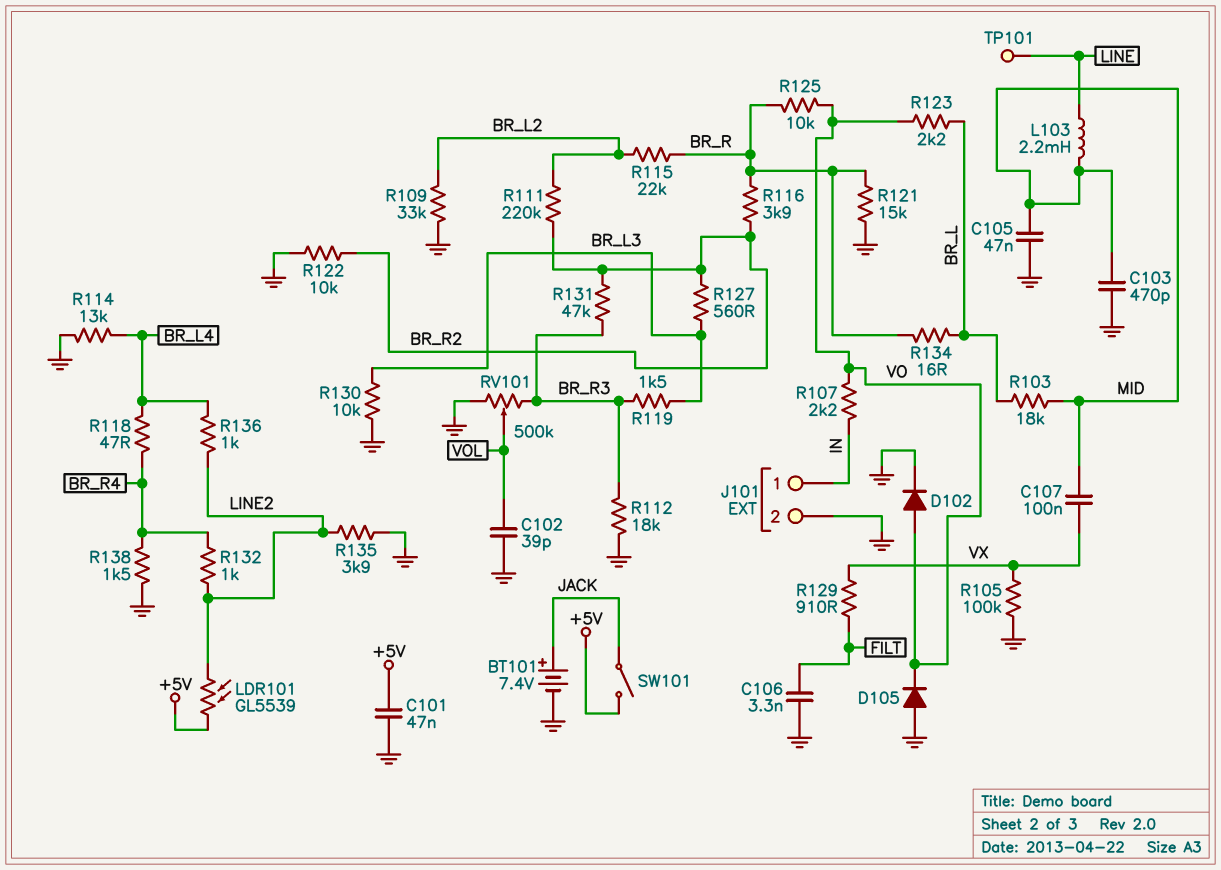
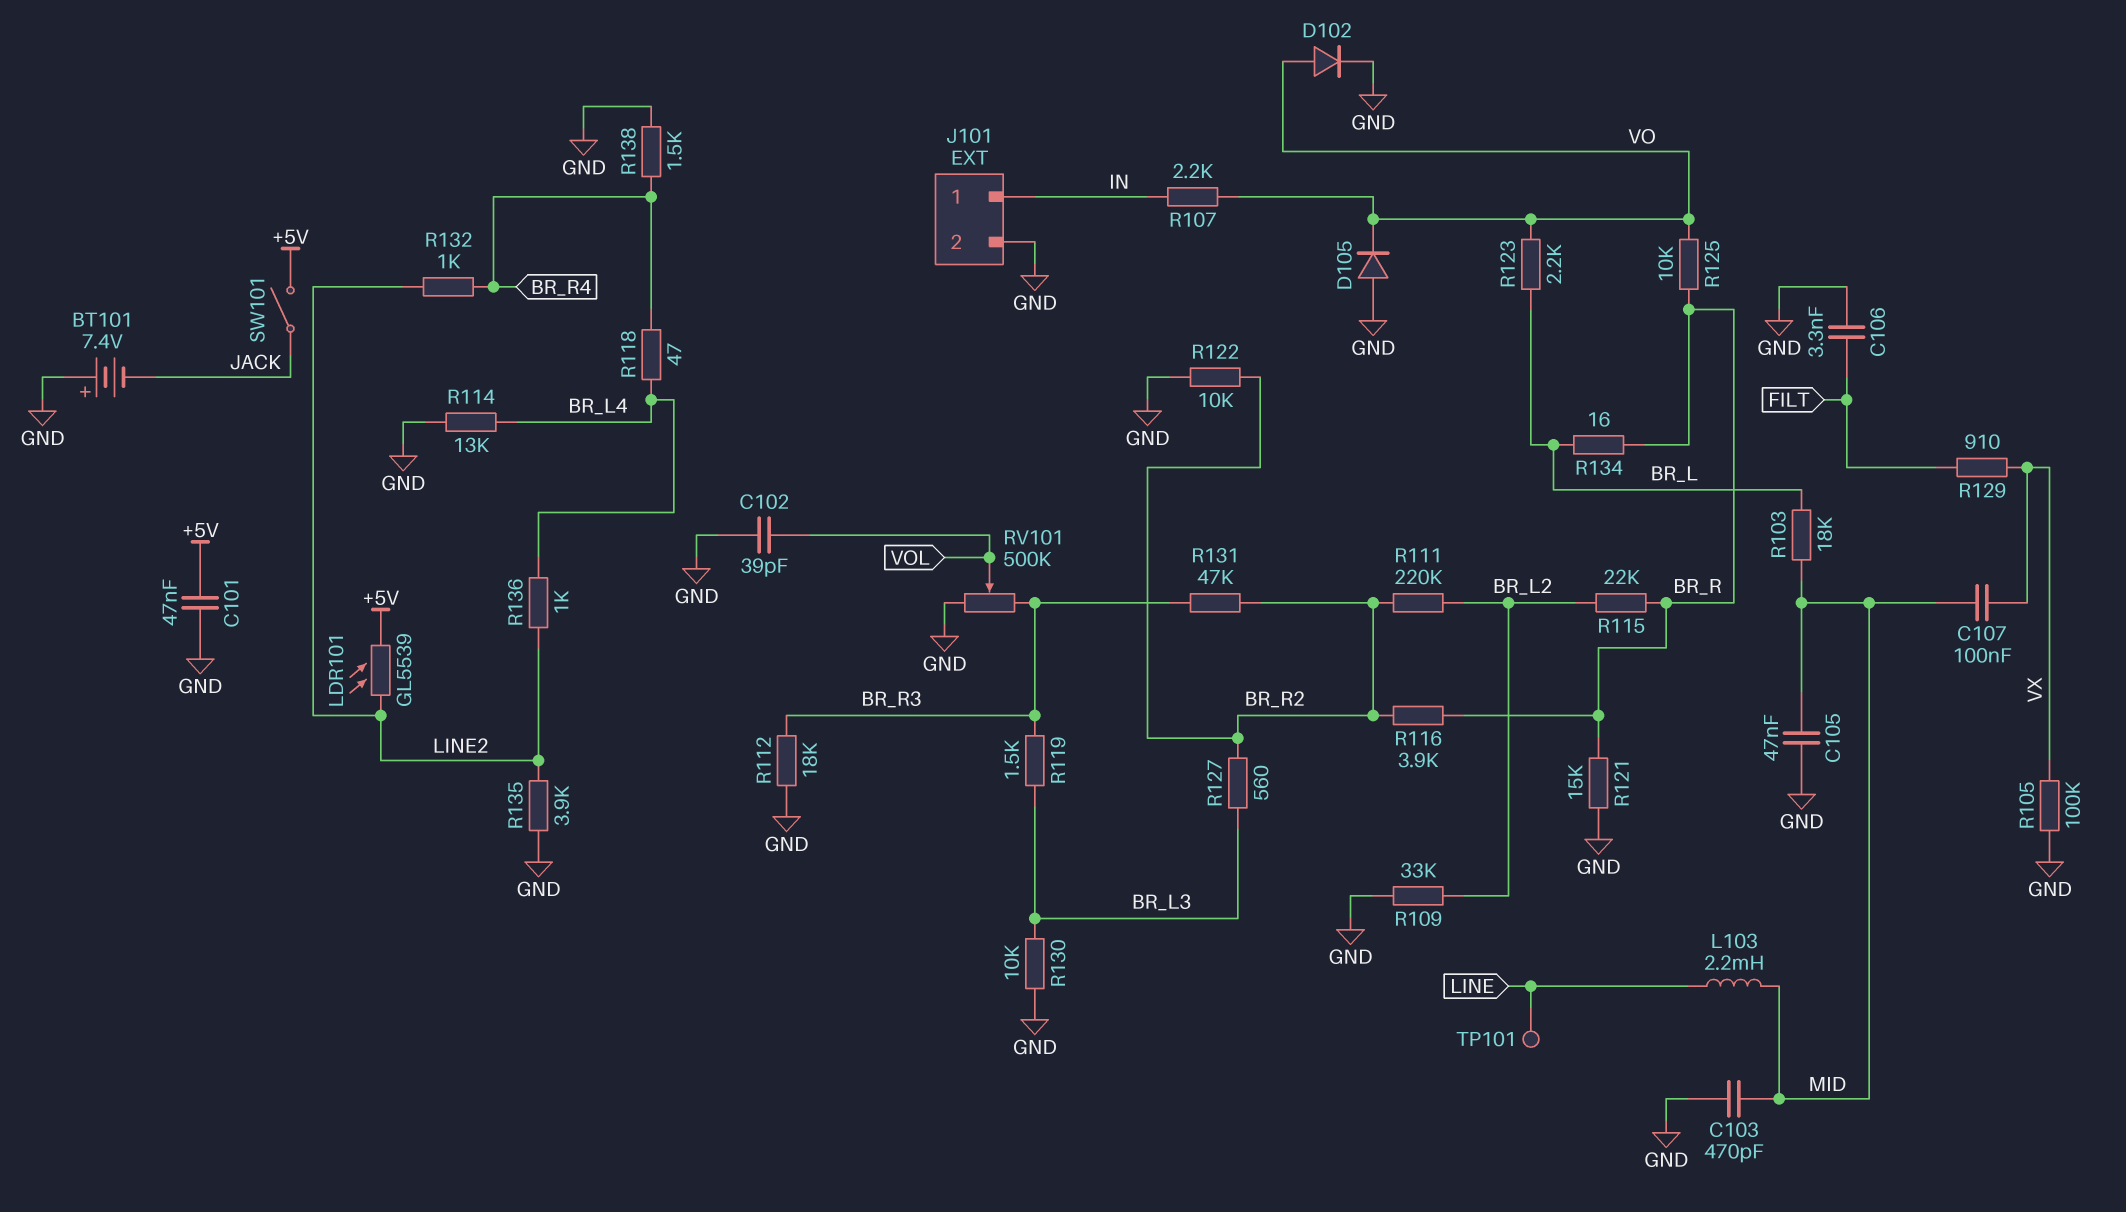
BT101: 7.4V (plus JACK, minus GND) -> 7.4V (plus GND, minus JACK)

